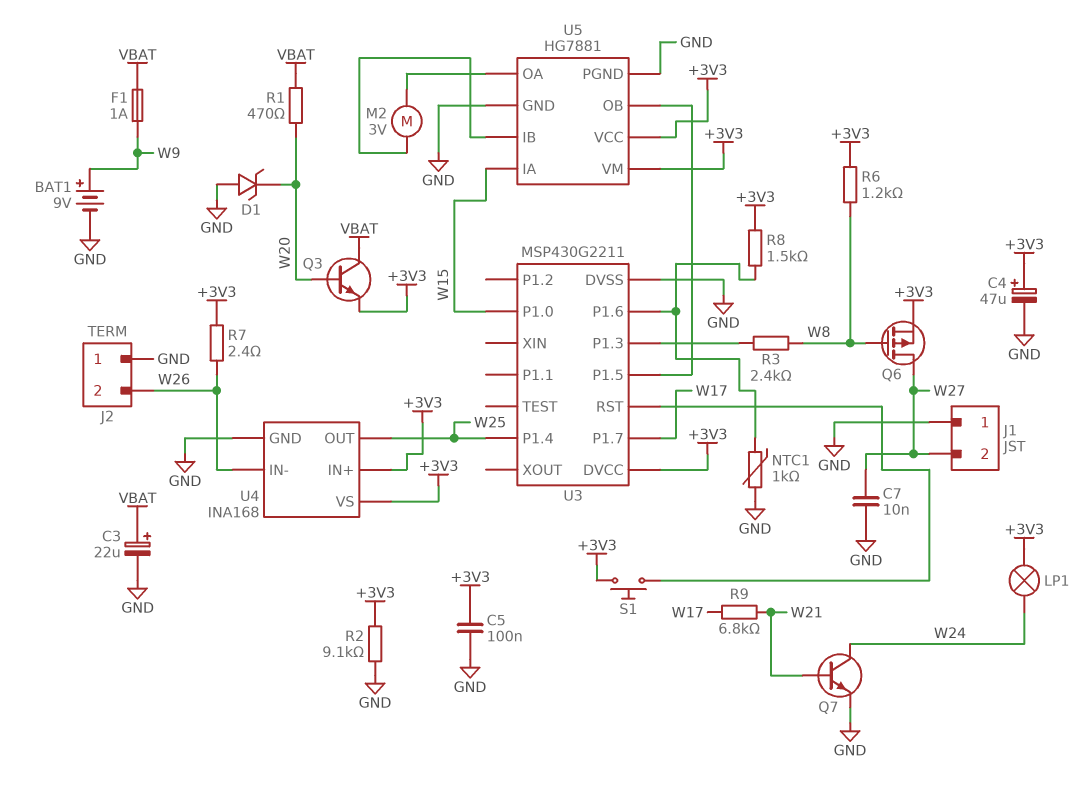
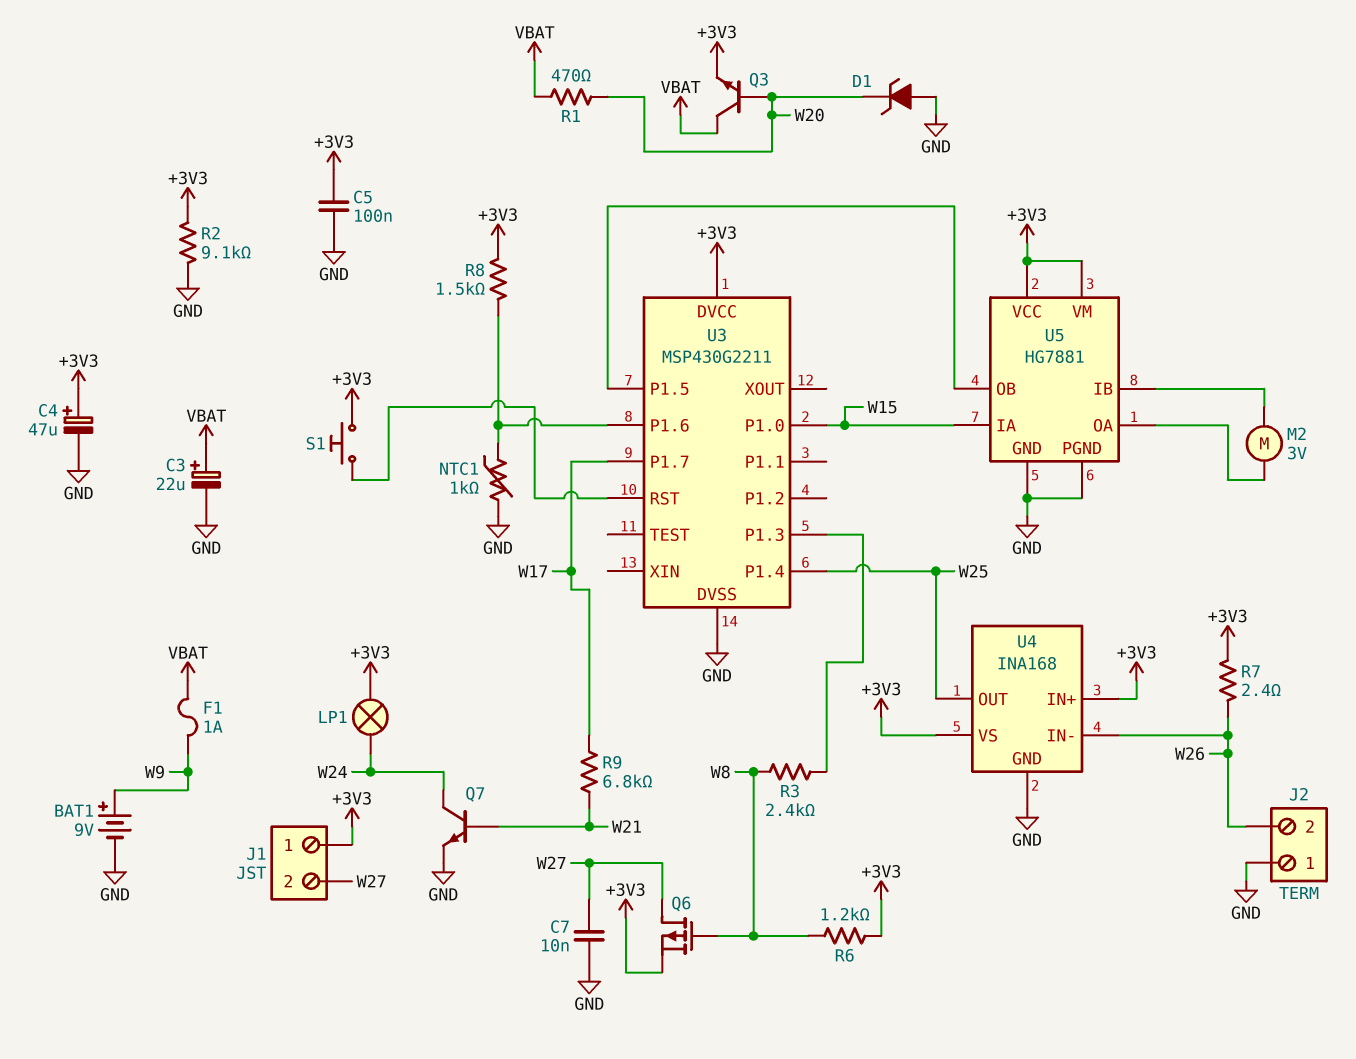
J1 pin 1: GND -> +3V3

